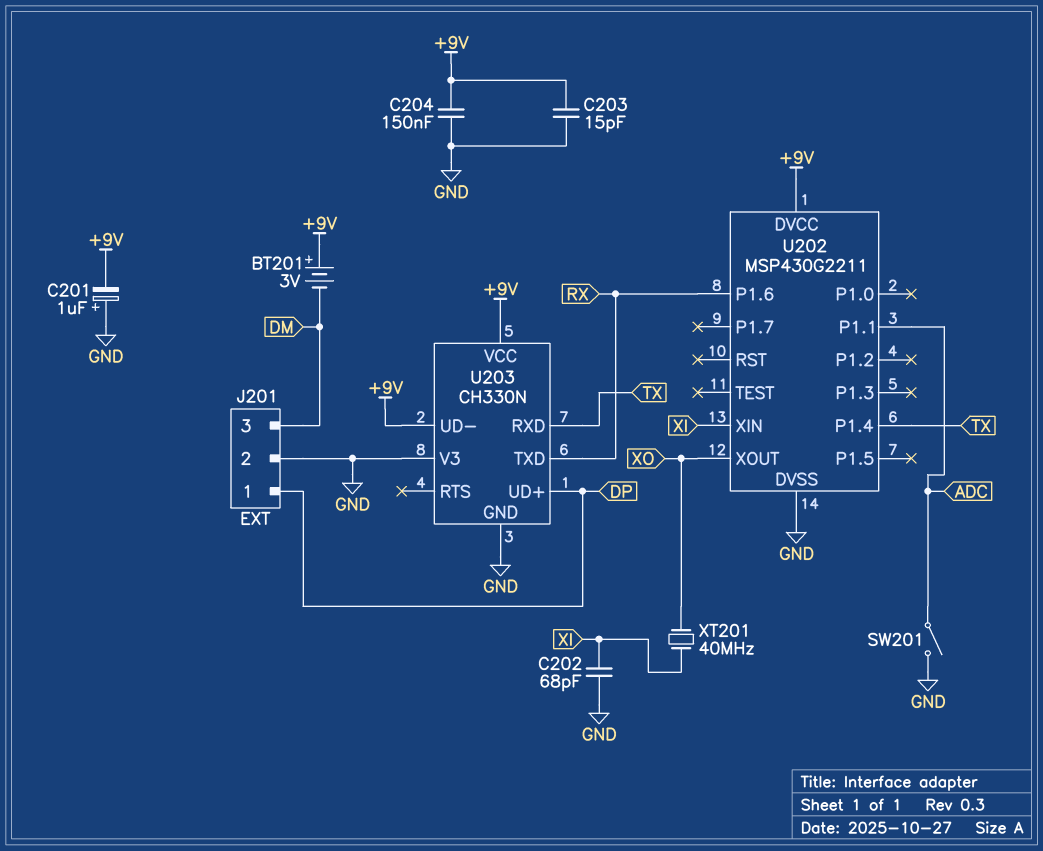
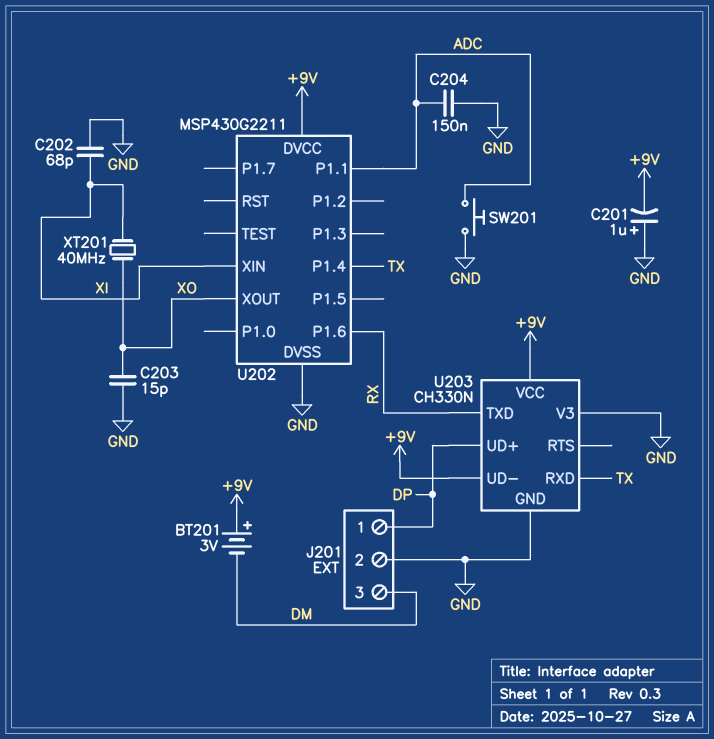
C203: 15pF (+9V, GND) -> 15pF (GND, XO)
C204: 150nF (+9V, GND) -> 150nF (ADC, GND)
SW201: switch (ADC, GND) -> button (ADC, GND)

